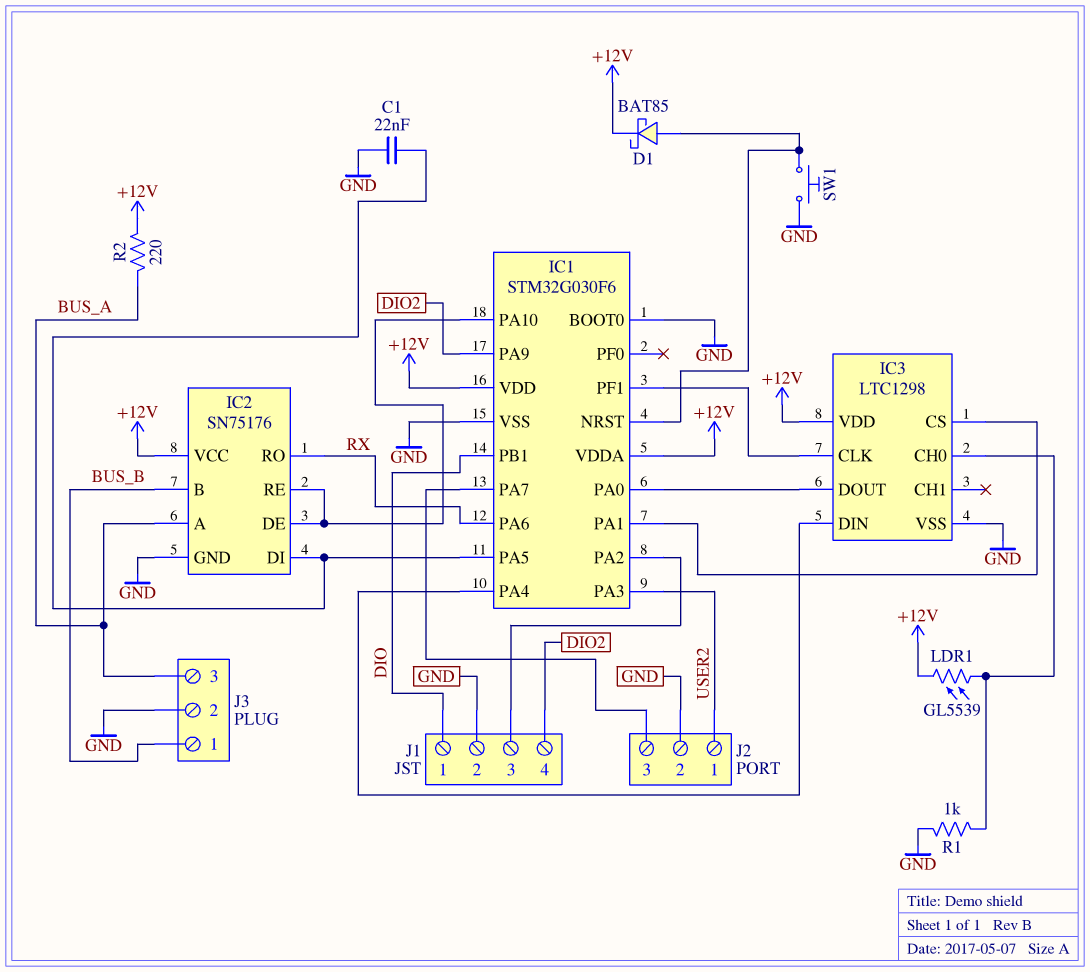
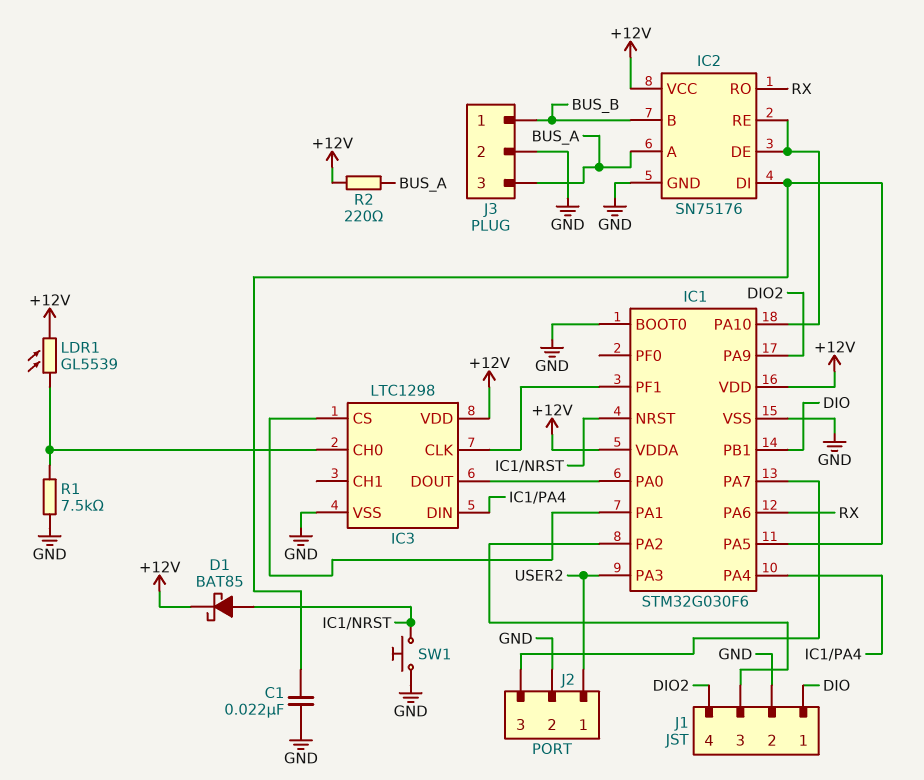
R1: 1k (GND, IC3/CH0) -> 7.5k (GND, IC3/CH0)

